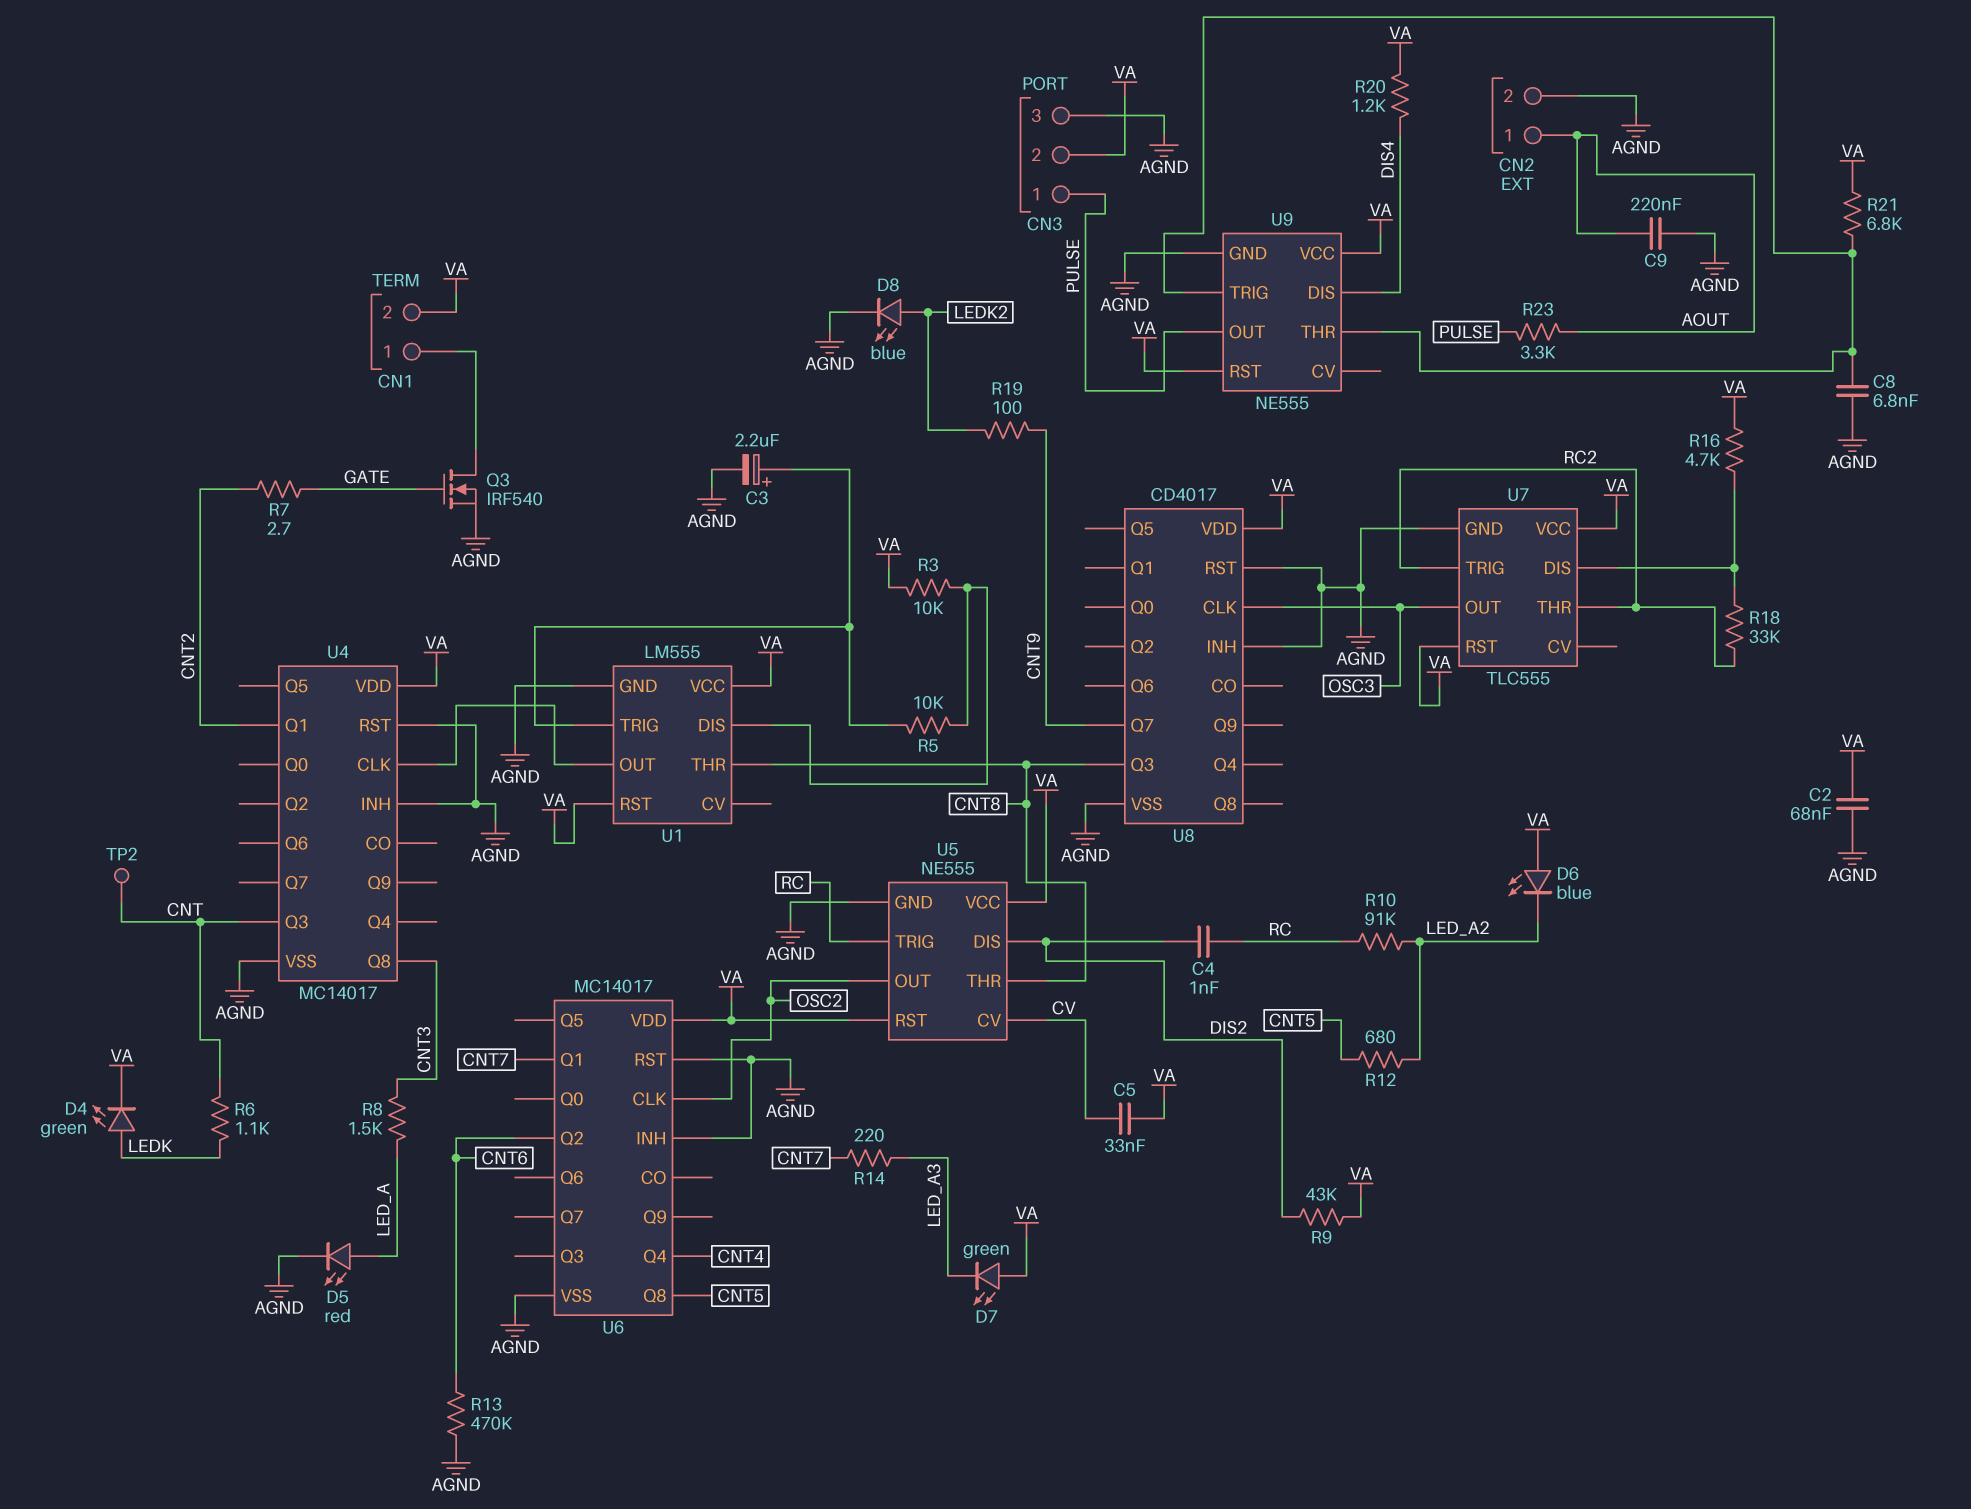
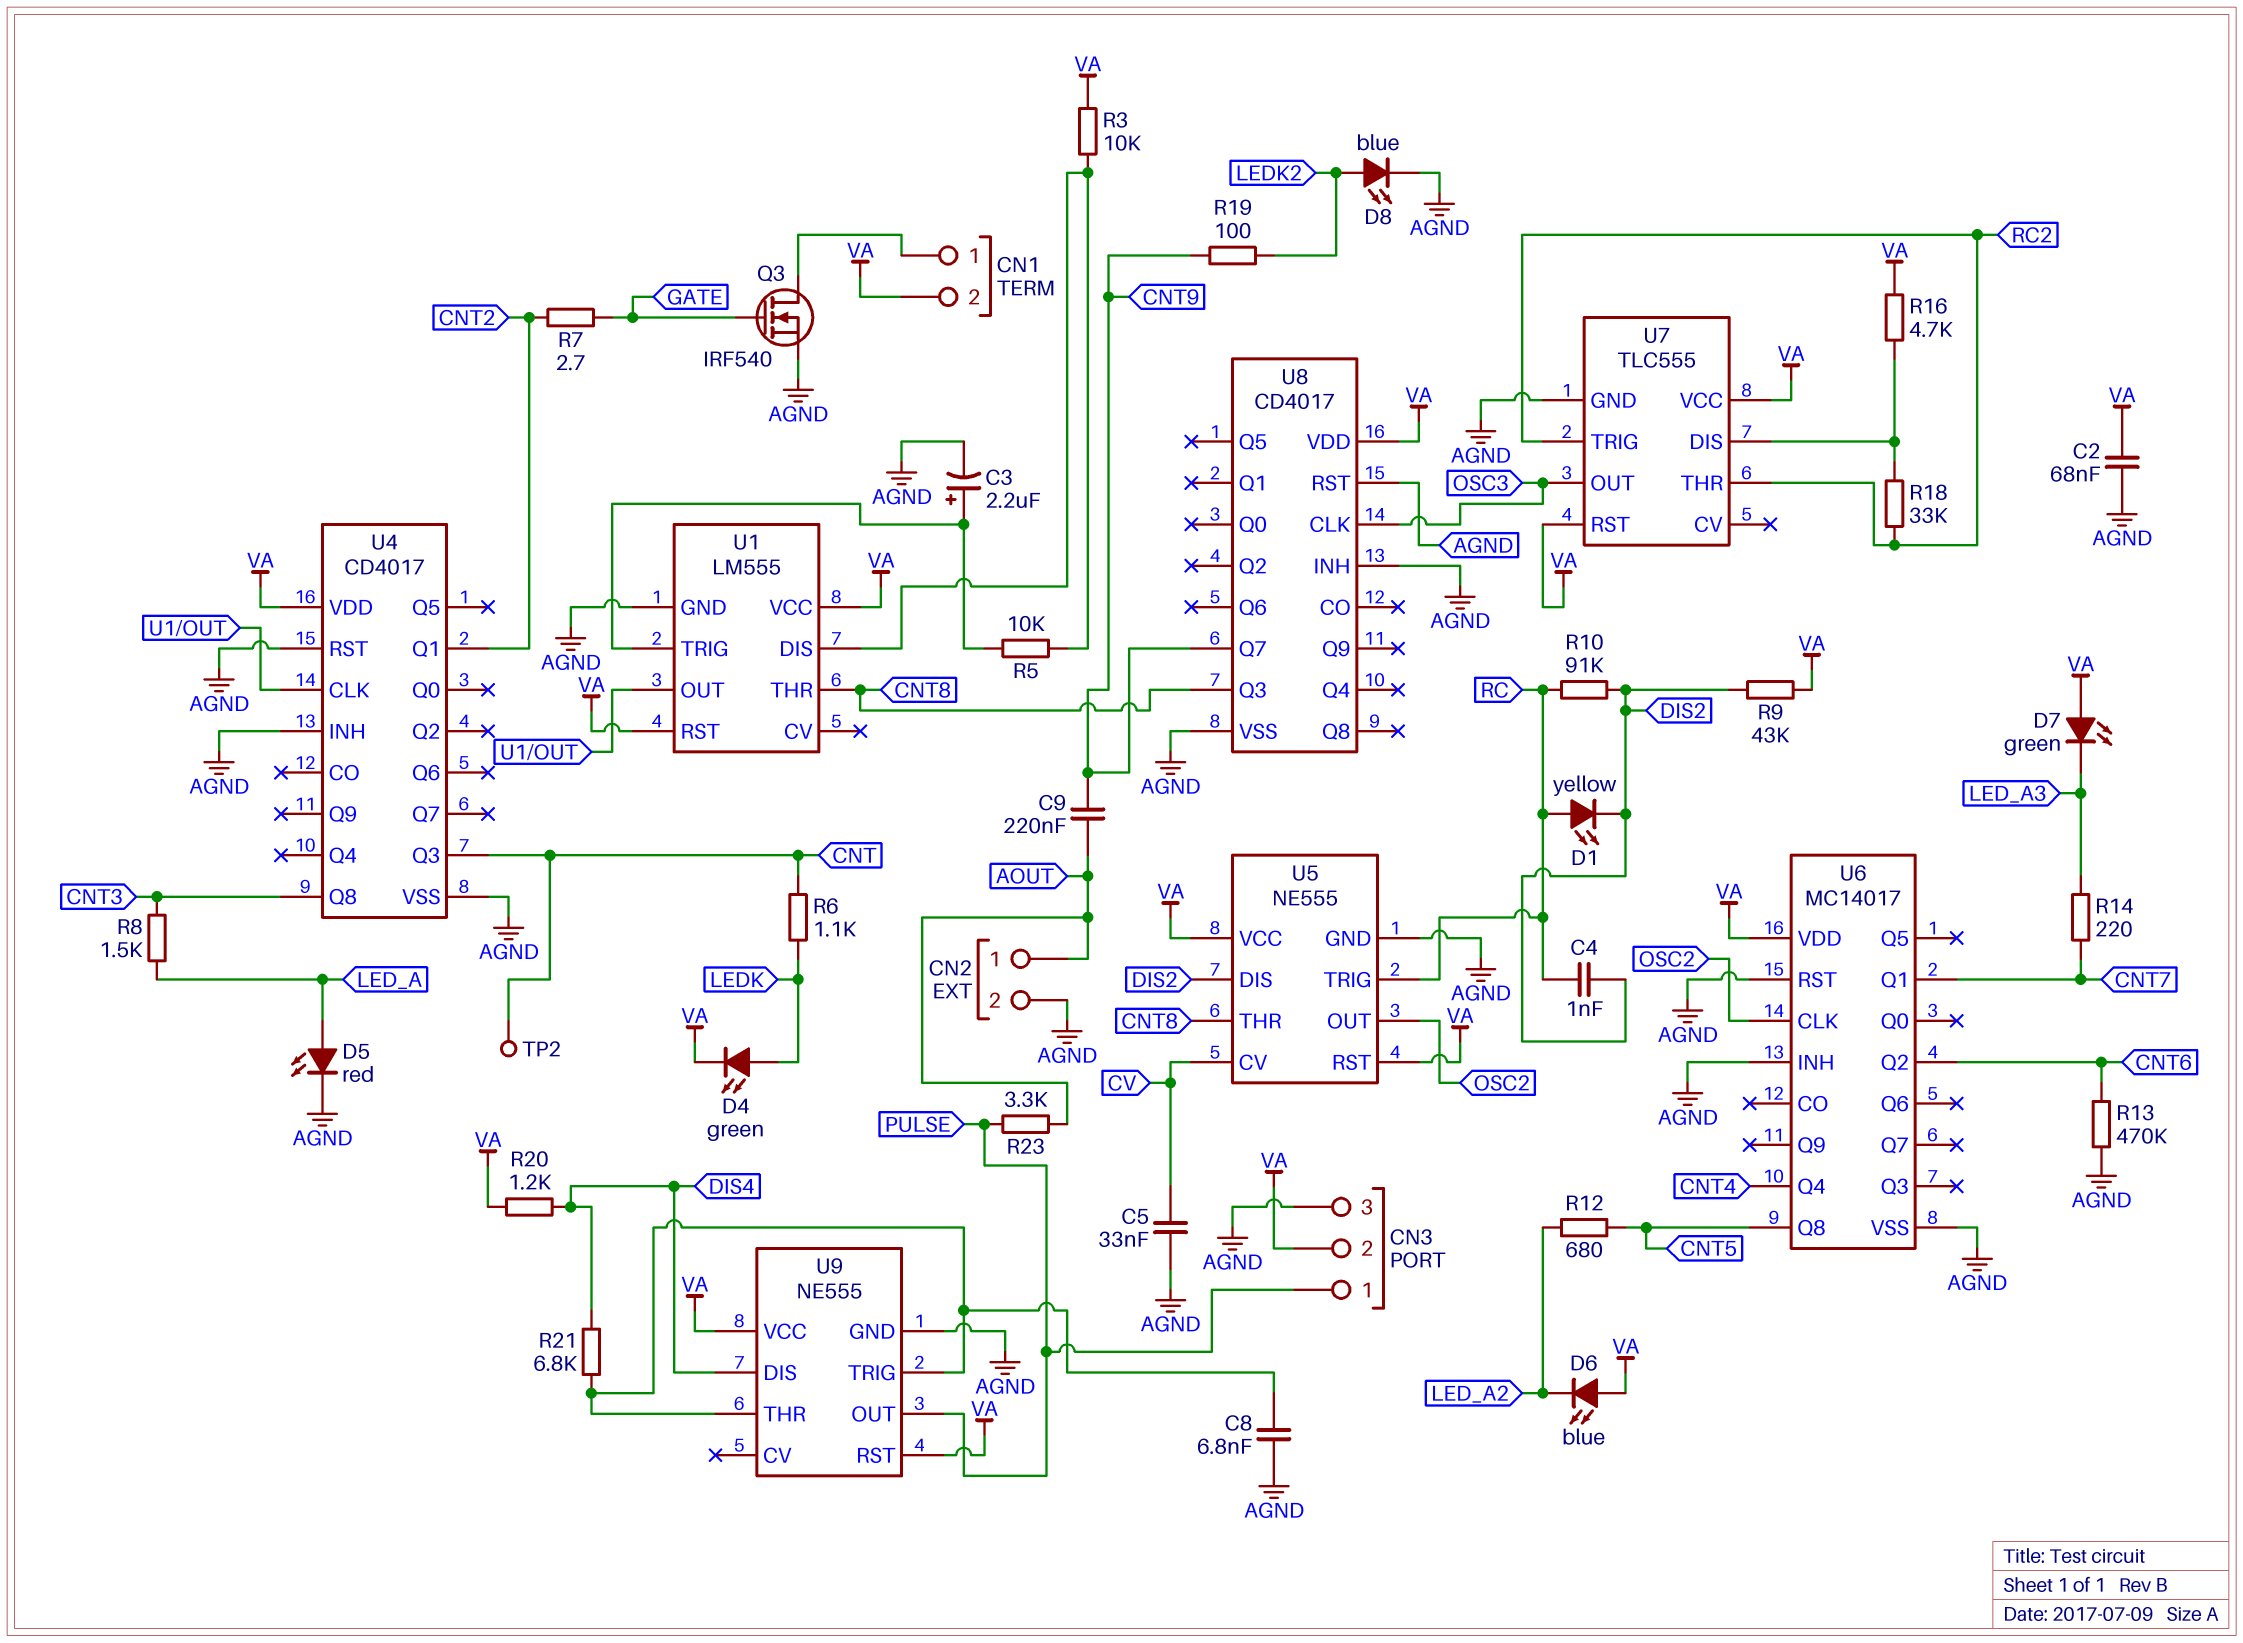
C5: 33nF (CV, VA) -> 33nF (AGND, CV)
C9: 220nF (AGND, AOUT) -> 220nF (AOUT, CNT9)
D1: none -> LED yellow (A RC, K DIS2)
R10: 91k (LED_A2, RC) -> 91k (DIS2, RC)
R21: 6.8k (U9/THR, VA) -> 6.8k (DIS4, U9/THR)
U4: MC14017 -> CD4017

